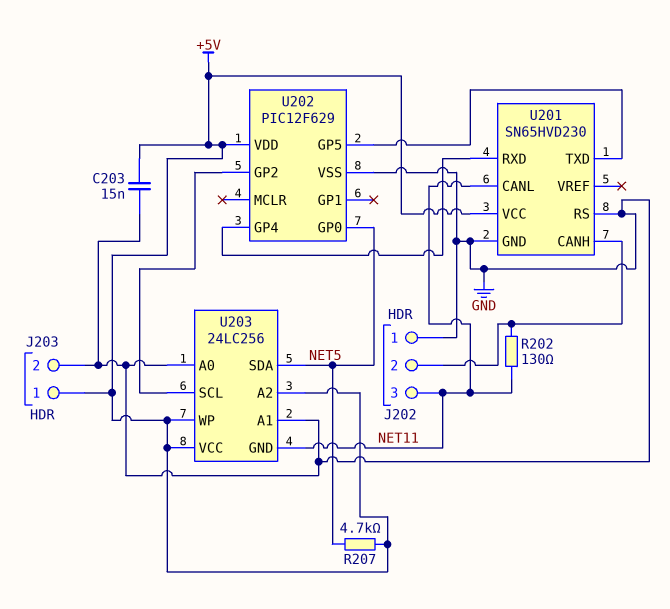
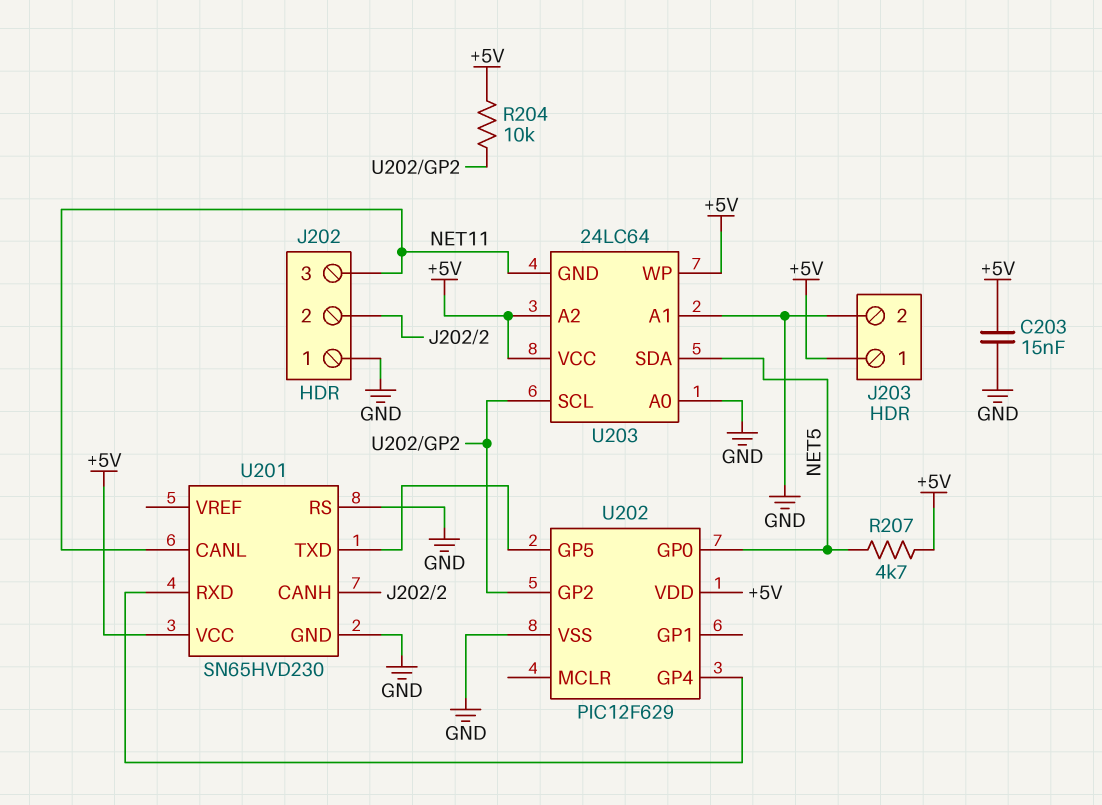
R202: 130 (J202/2, NET11) -> none
R204: none -> 10k (+5V, U202/GP2)
U203: 24LC256 -> 24LC64

